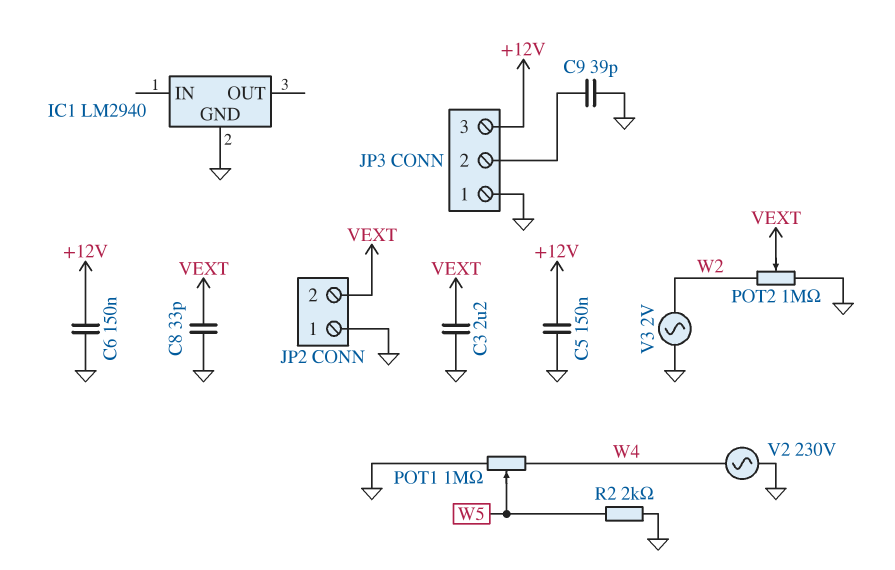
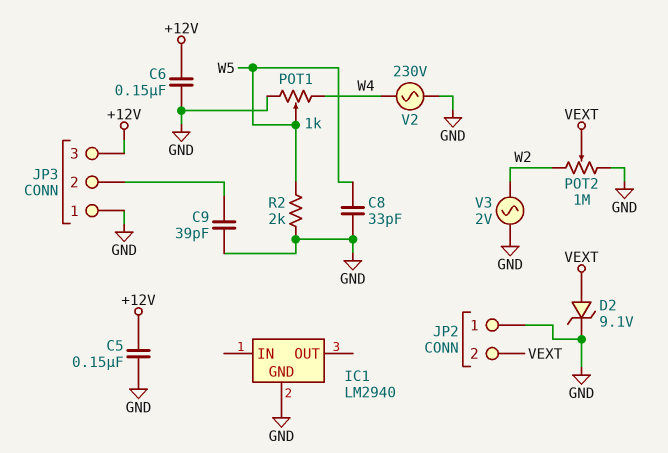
C3: 2.2uF (GND, VEXT) -> none
C8: 33pF (GND, VEXT) -> 33pF (GND, W5)
D2: none -> zener 9.1V (A VEXT, K GND)
POT1: 1M (GND, W4, wiper W5) -> 1k (GND, W4, wiper W5)

